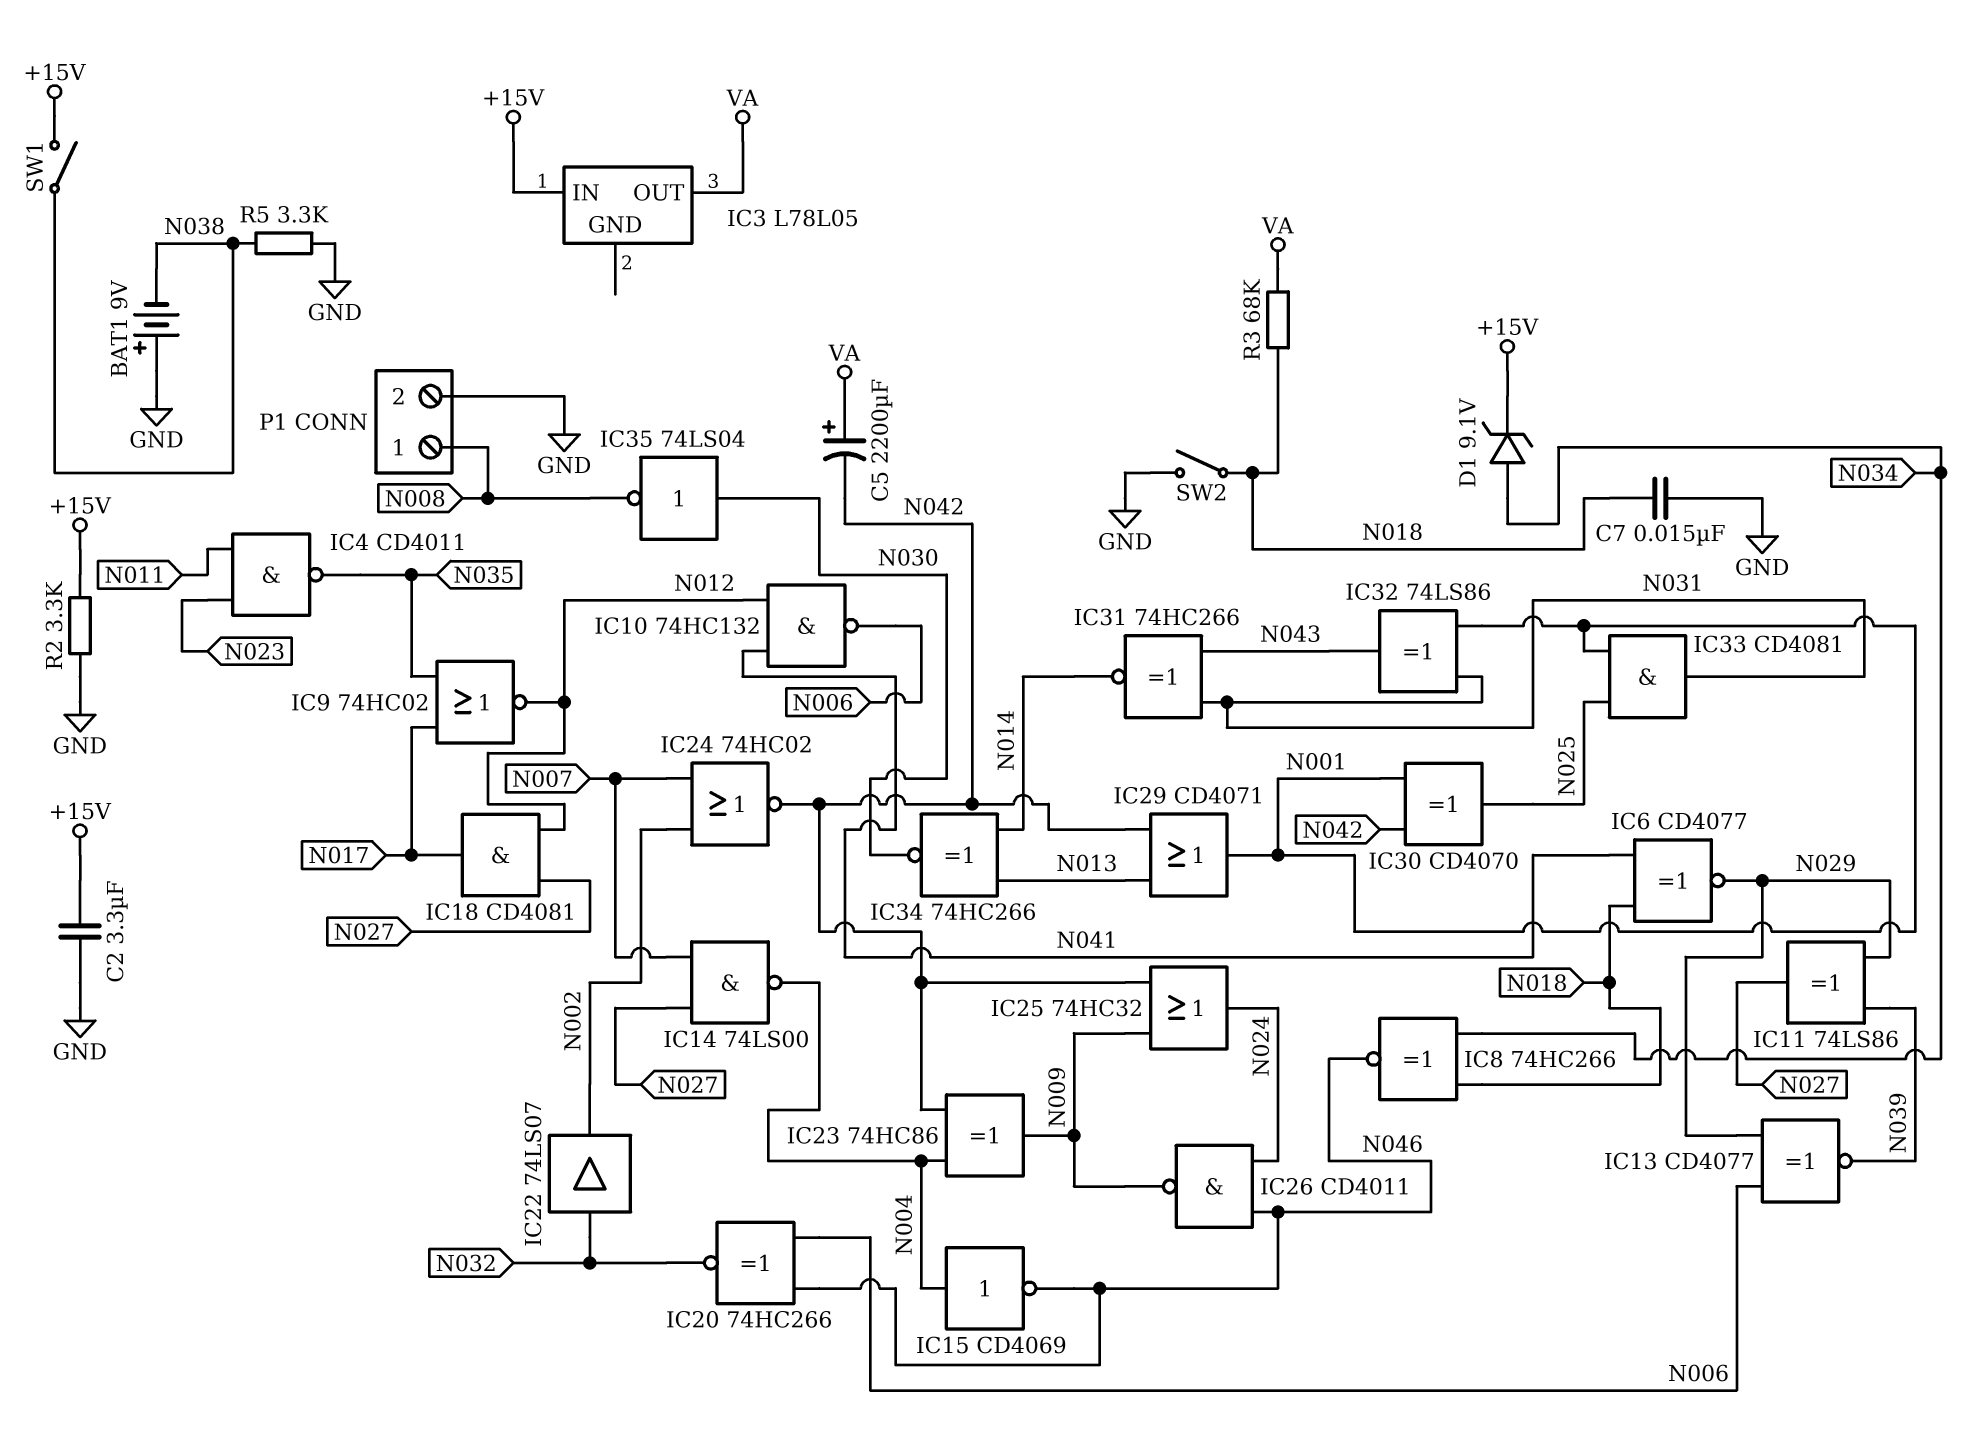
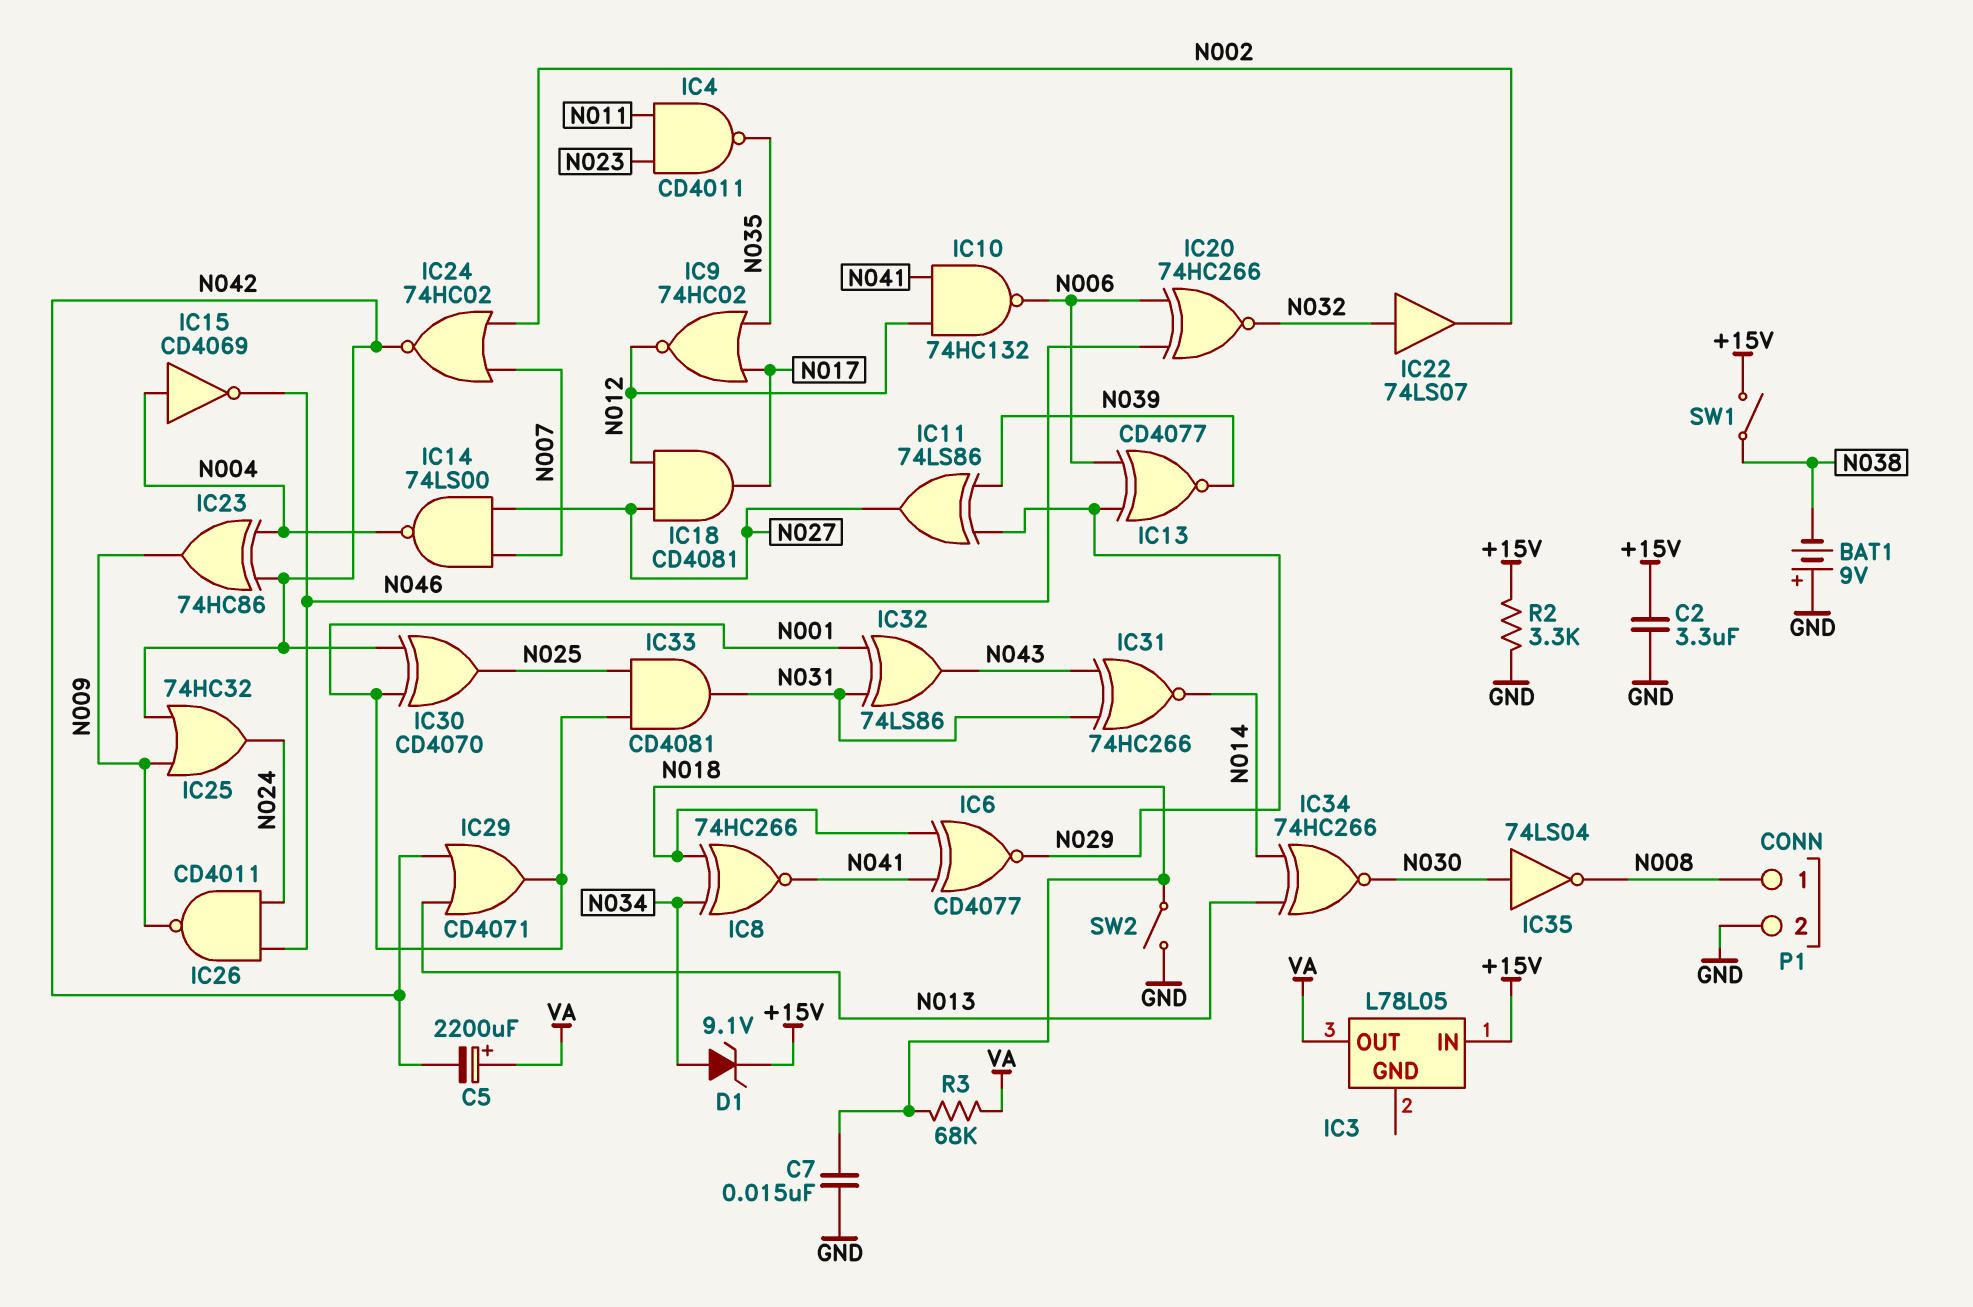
IC8: XNOR 74HC266 (in N018, in N034, out N046) -> XNOR 74HC266 (in N018, in N034, out N041)
R5: 3.3k (GND, N038) -> none

